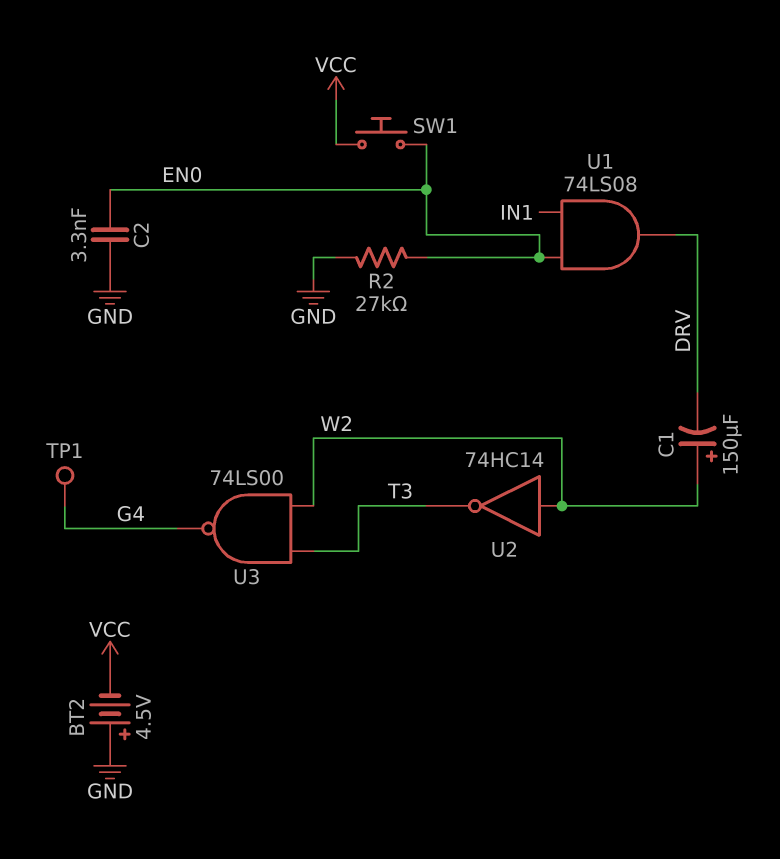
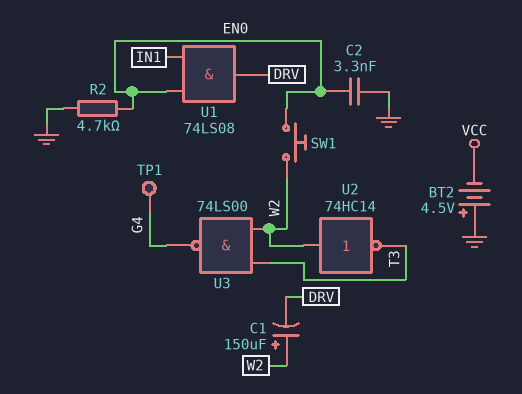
R2: 27k (EN0, GND) -> 4.7k (EN0, GND)
SW1: button (EN0, VCC) -> button (EN0, W2)

